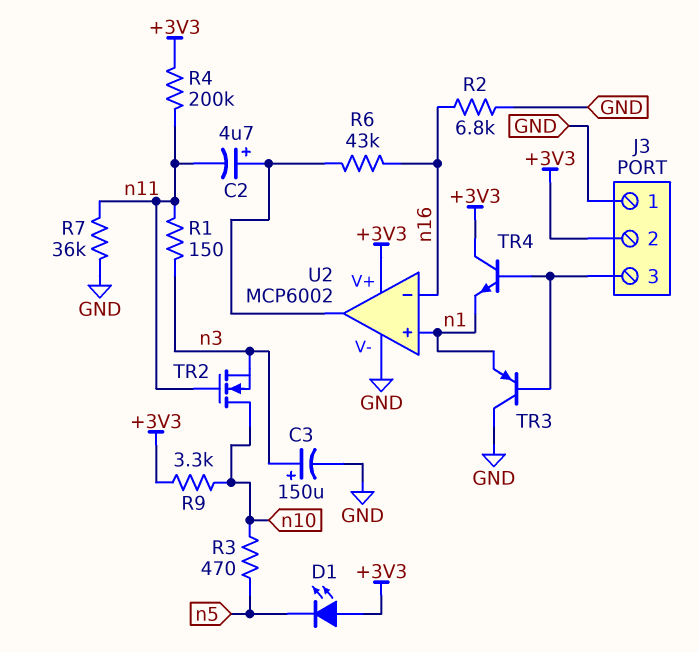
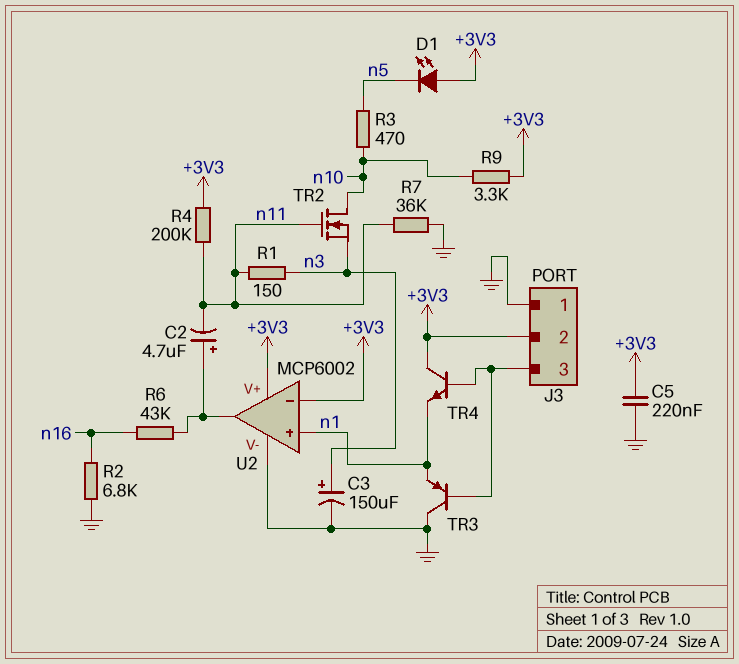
C5: none -> 220nF (+3V3, GND)
U2 pin in-: n16 -> +3V3

